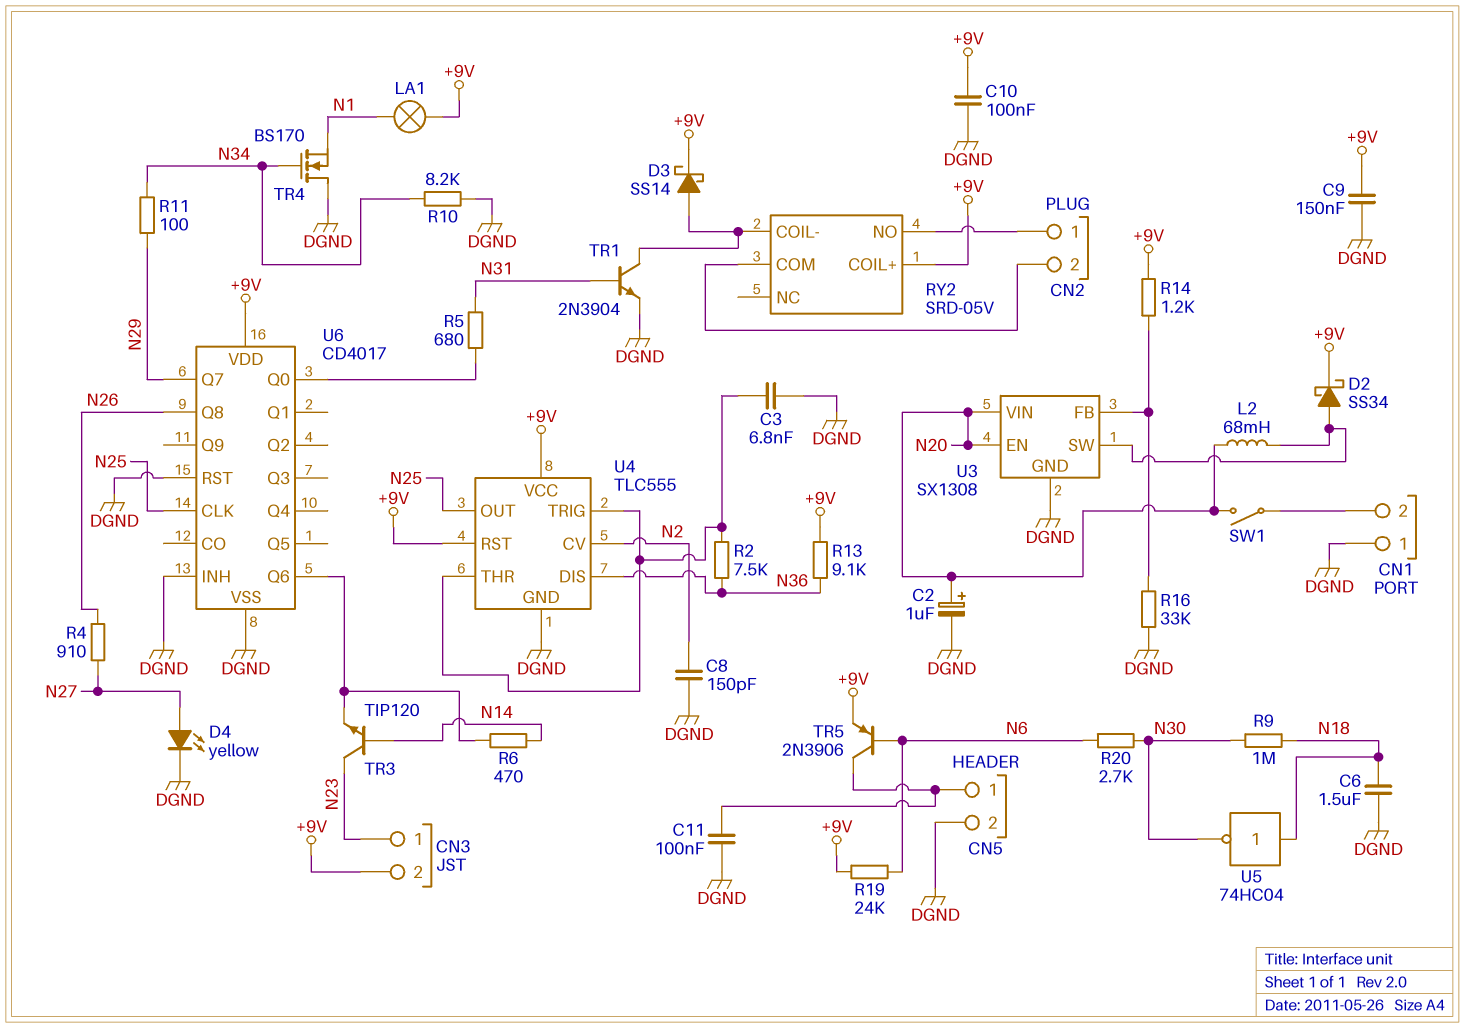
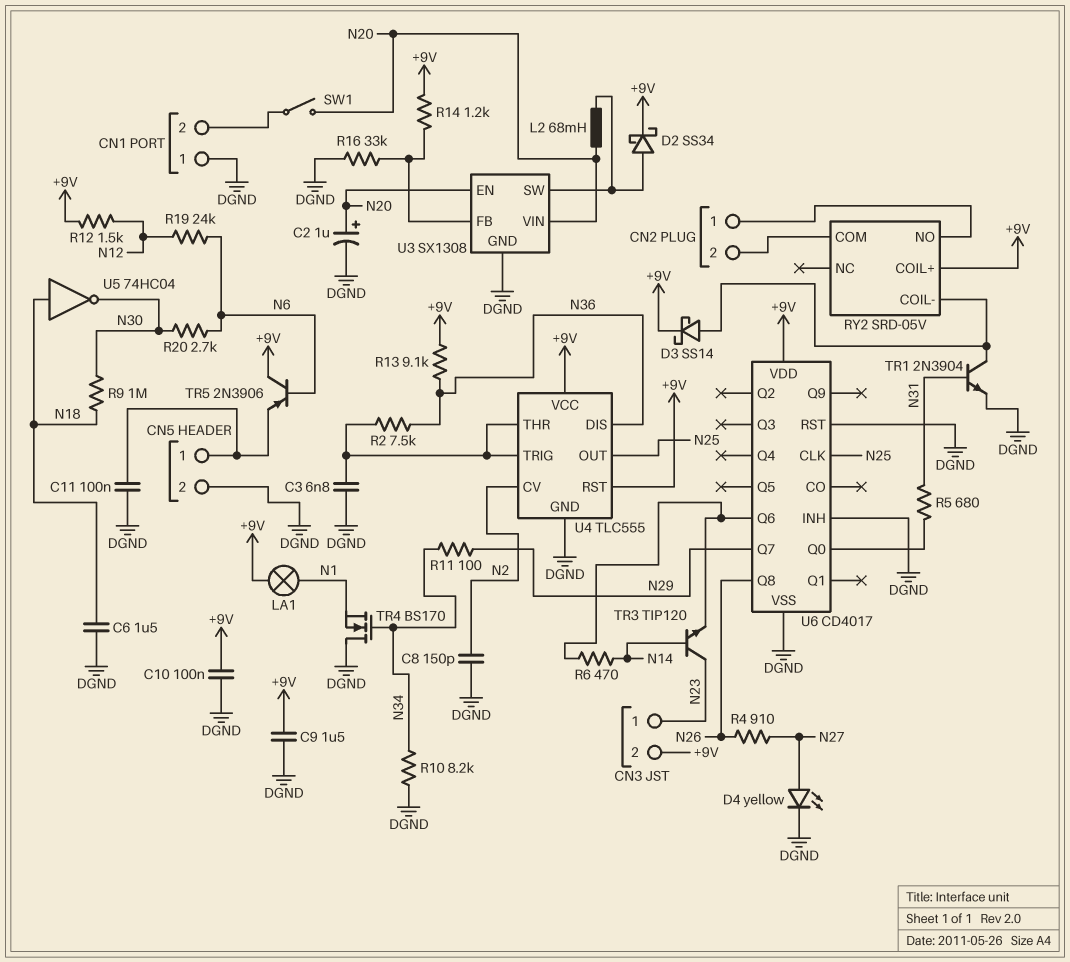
C9: 150nF (+9V, DGND) -> 1.5uF (+9V, DGND)
R12: none -> 1.5k (+9V, N12)
R19: 24k (+9V, N6) -> 24k (N6, N12)
TR5: PNP 2N3906 (B N6, C CN5/1, E +9V) -> PNP 2N3906 (B N6, C +9V, E CN5/1)

